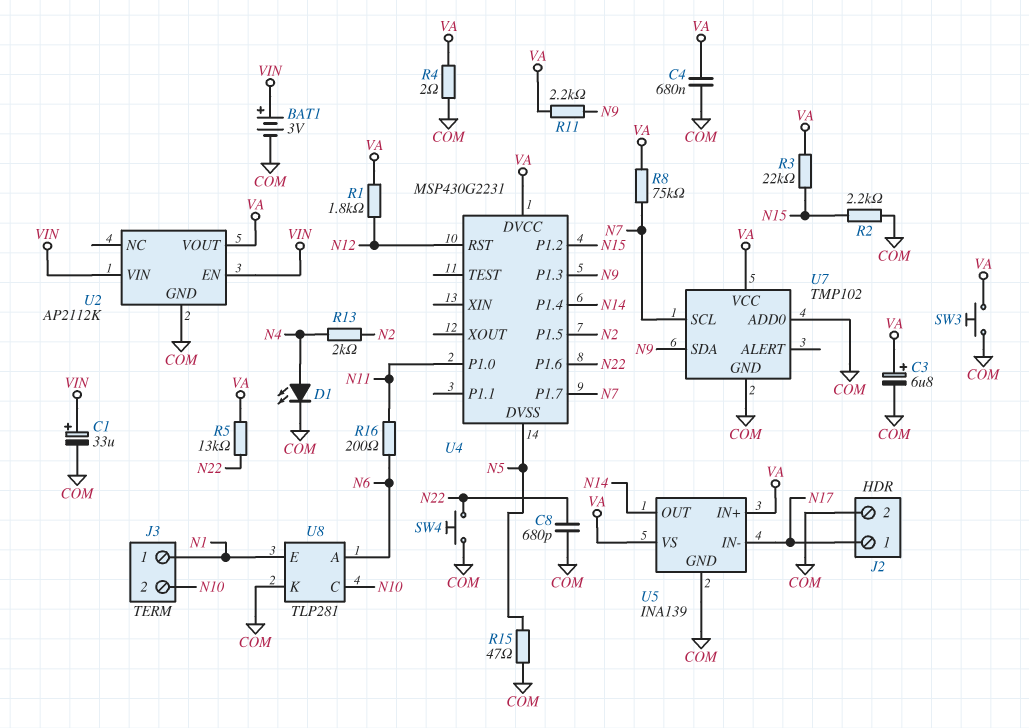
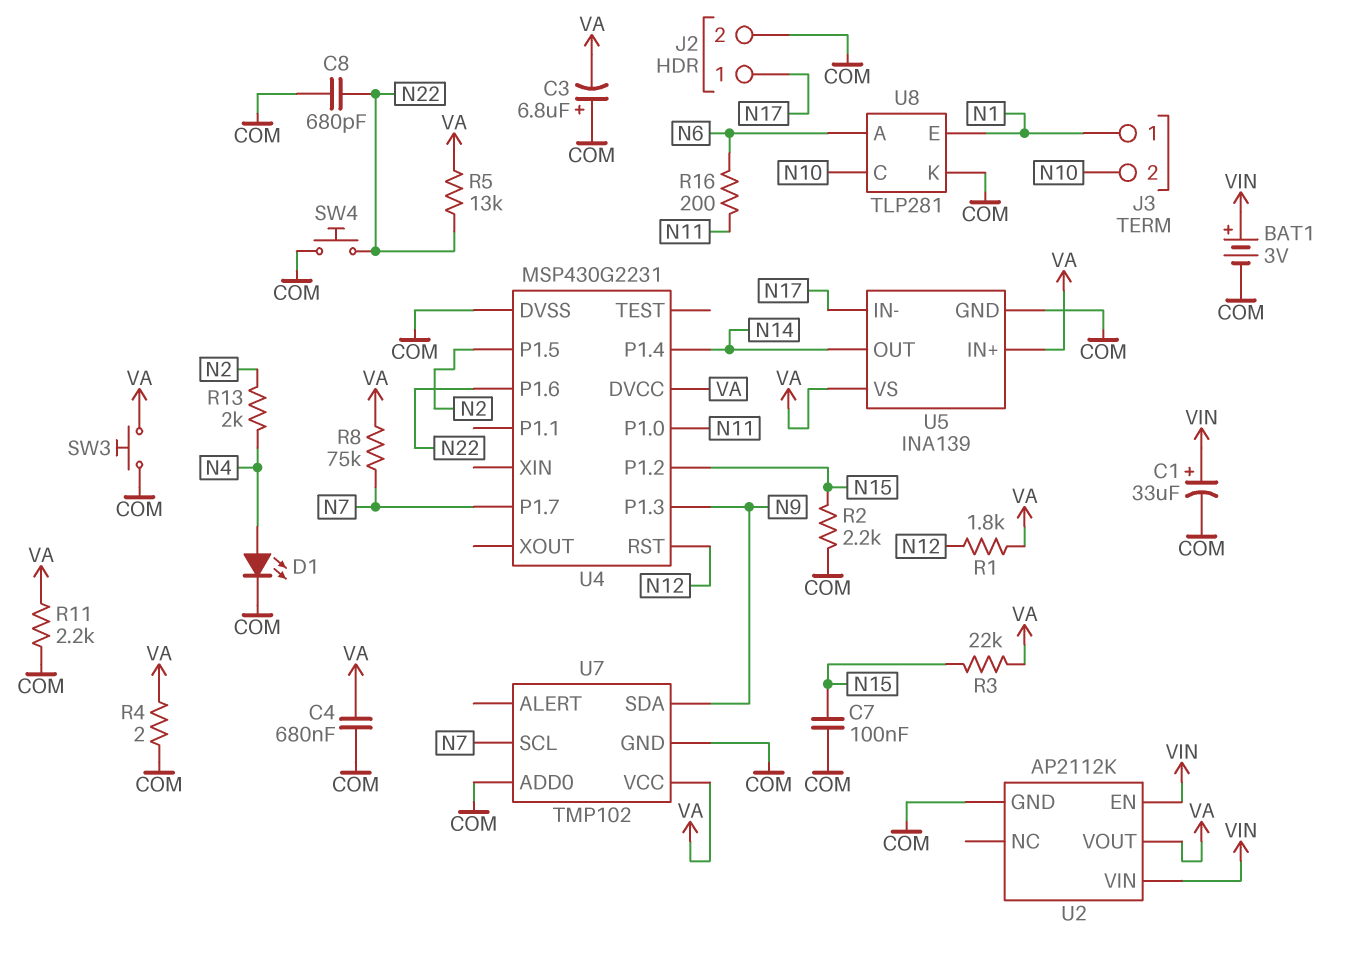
C3: 6.8uF (plus VA, minus COM) -> 6.8uF (plus COM, minus VA)
C7: none -> 100nF (COM, N15)
R11: 2.2k (N9, VA) -> 2.2k (COM, VA)
R15: 47 (COM, N5) -> none
U4 pin DVSS: N5 -> COM

